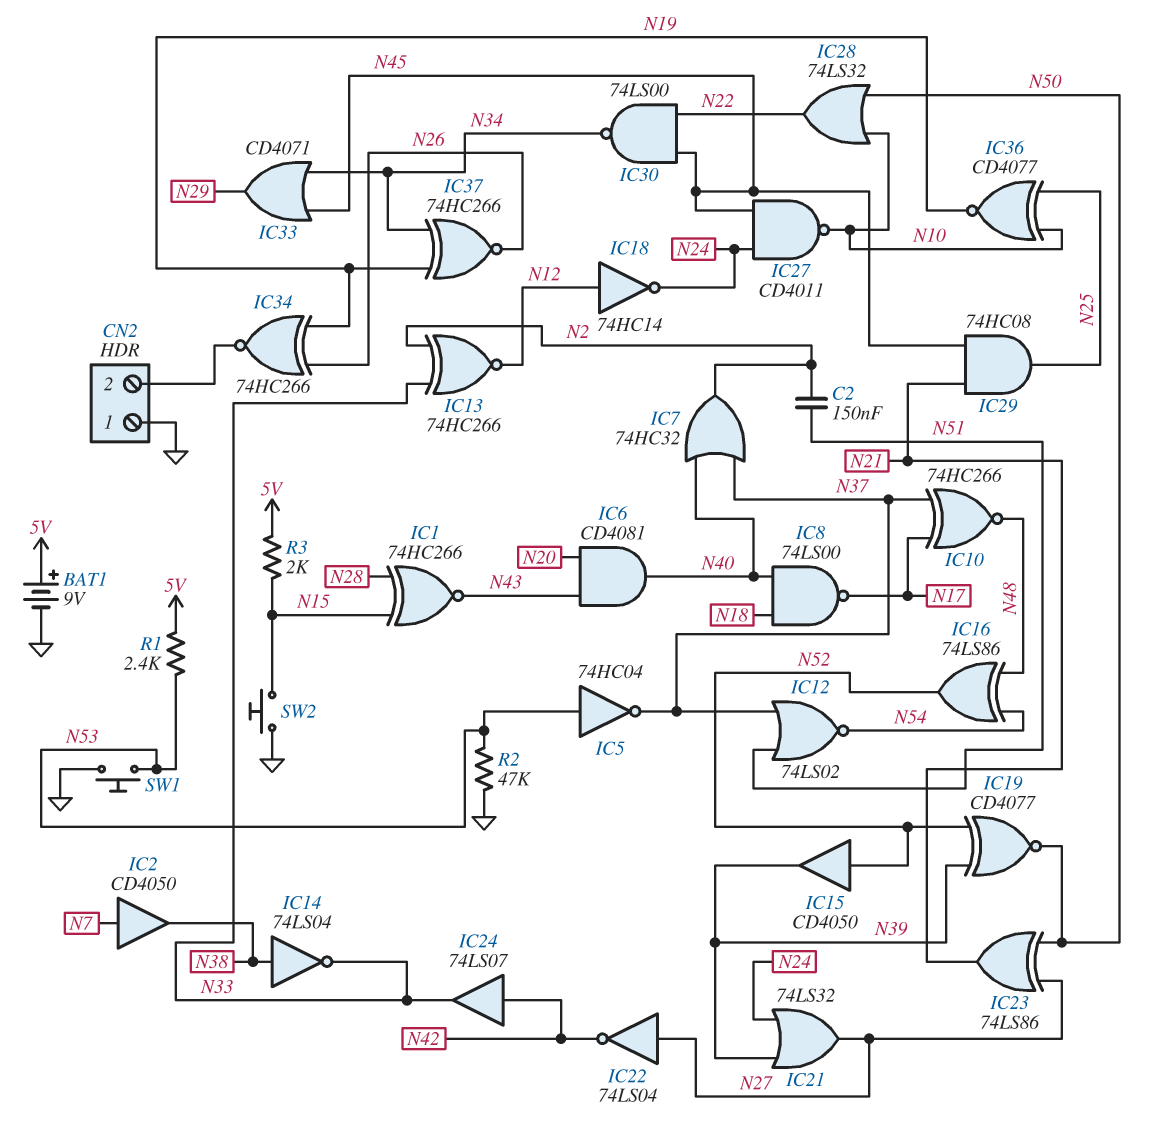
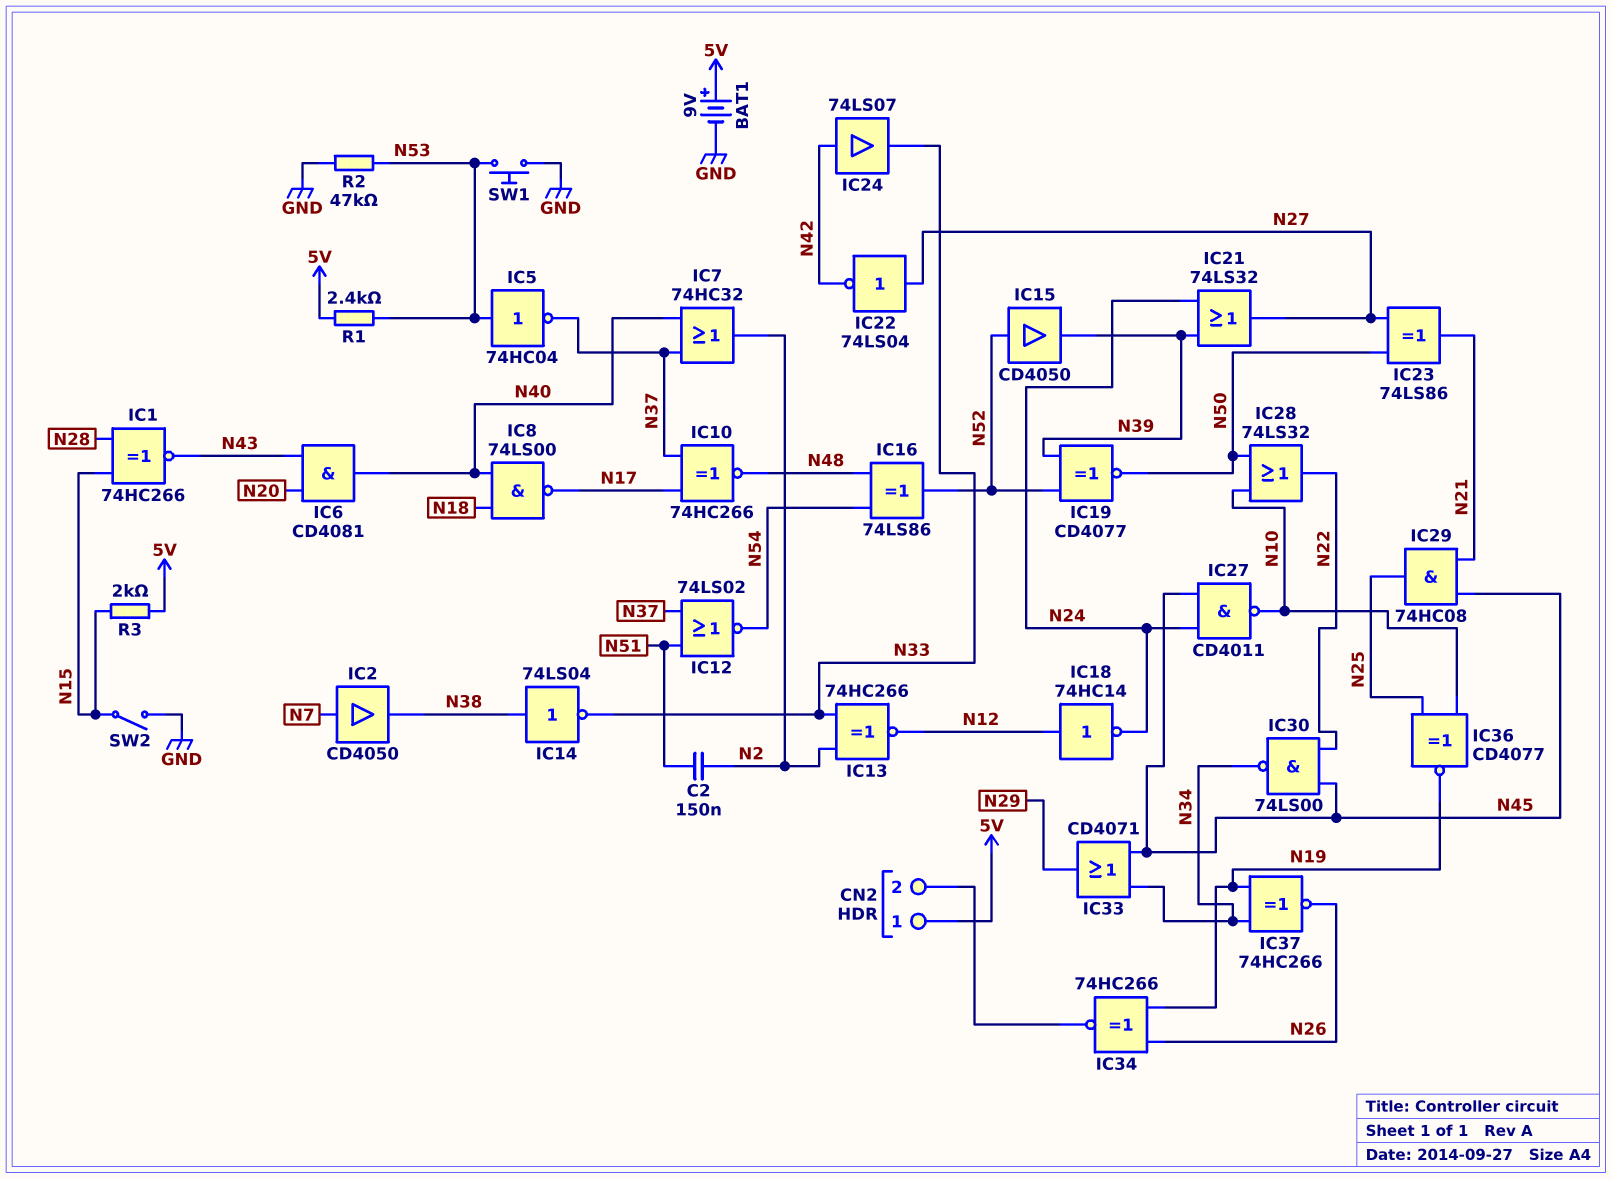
CN2 pin 1: GND -> 5V
SW2: button (GND, N15) -> switch (GND, N15)

